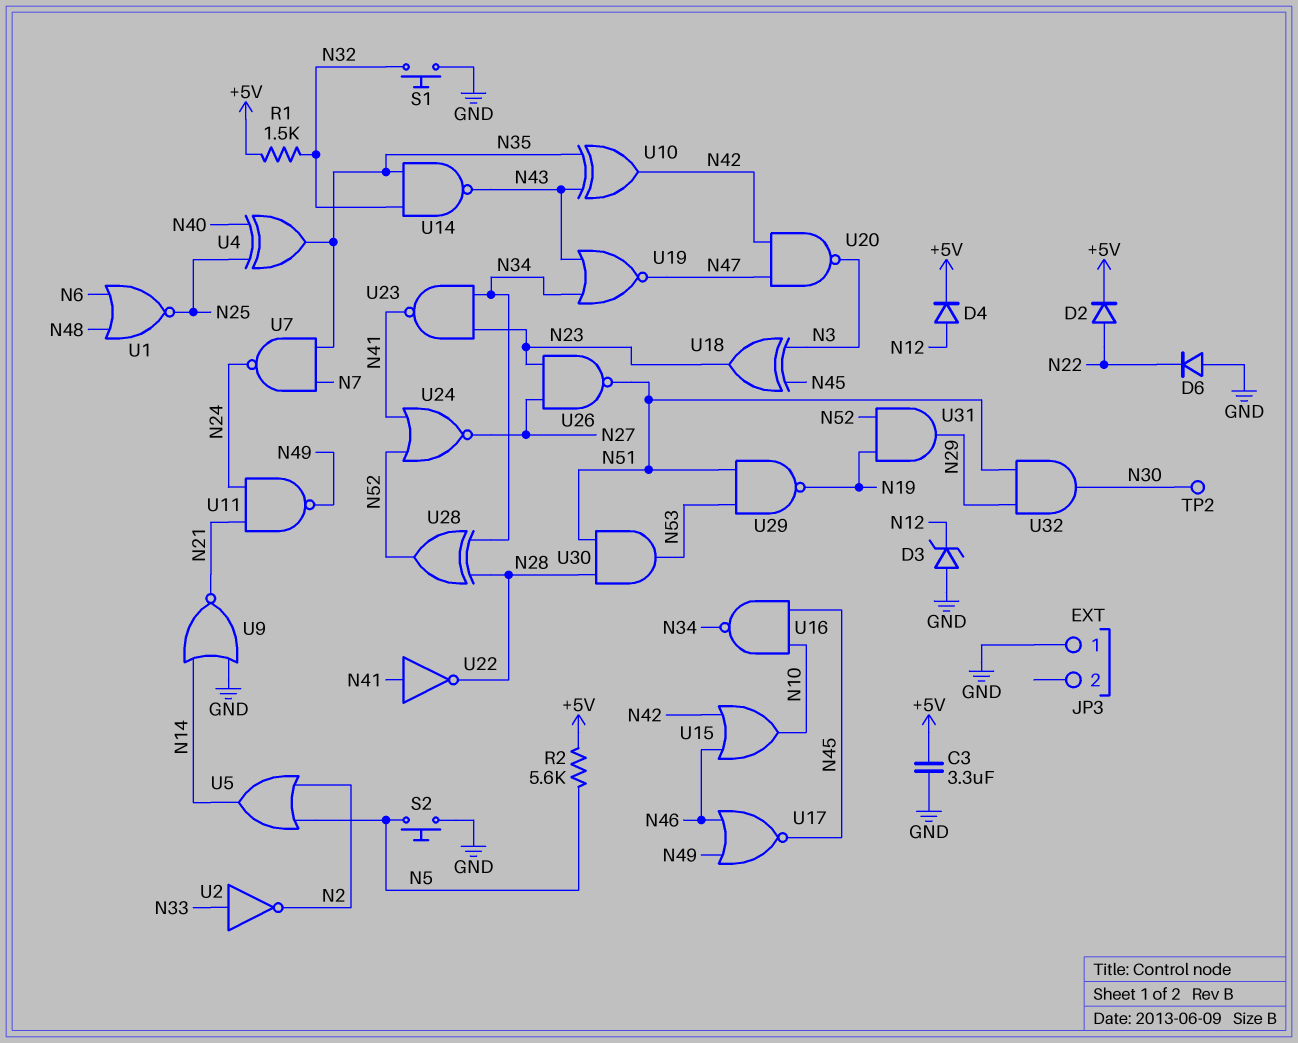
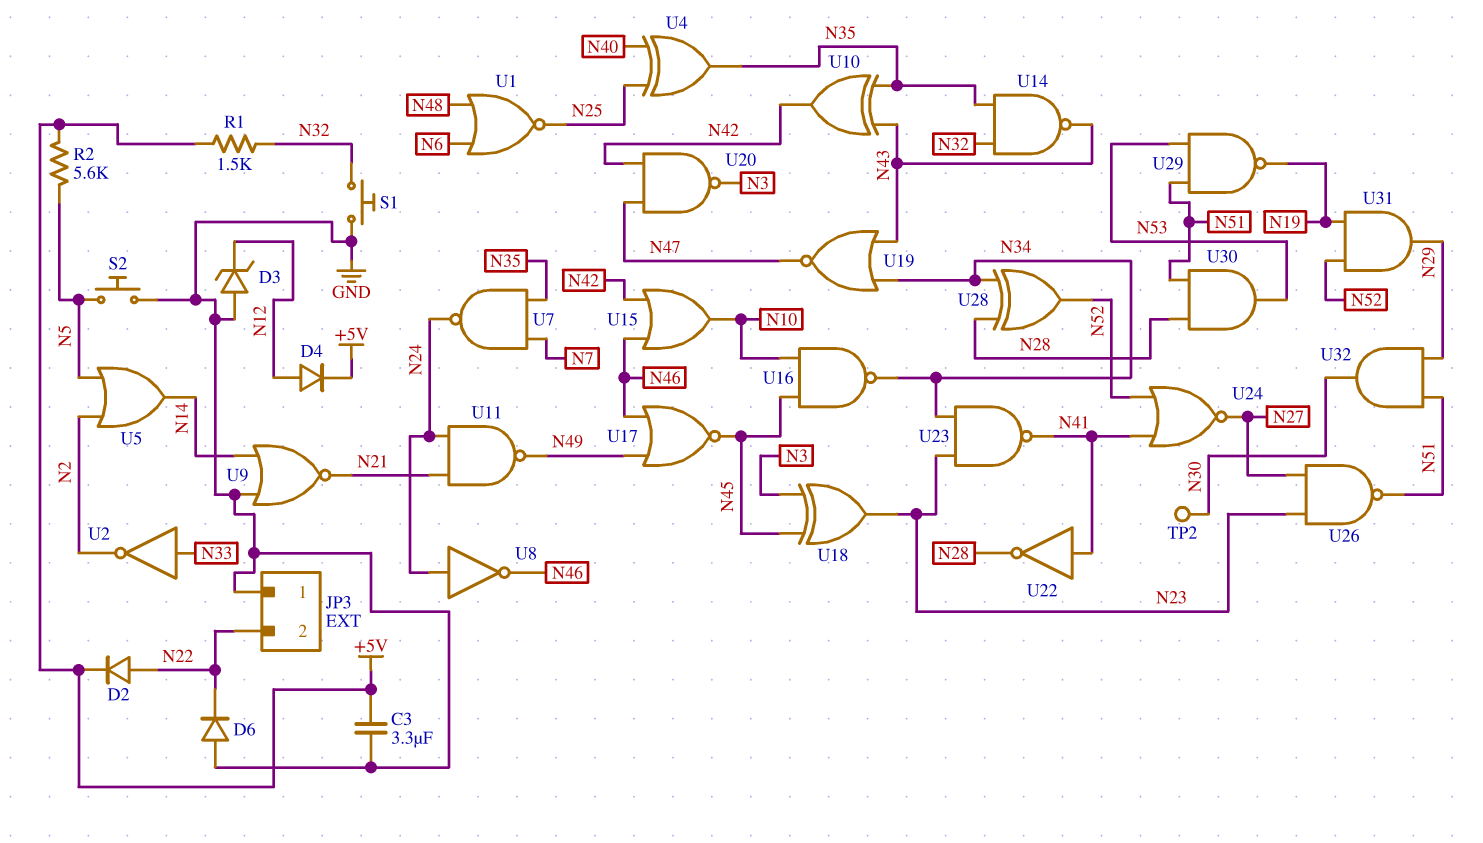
JP3 pin 2: none -> N22
U8: none -> NOT (in N24, out N46)

